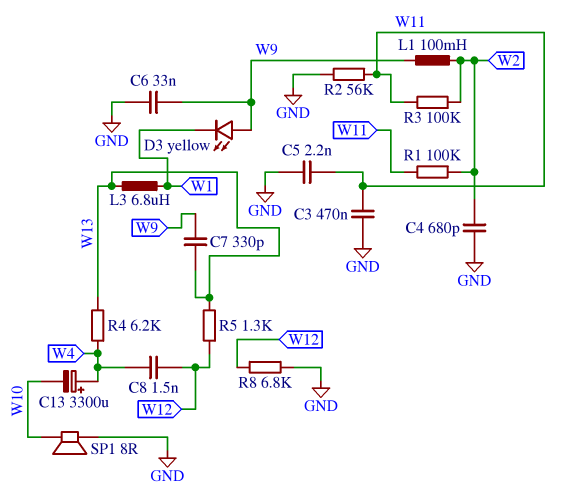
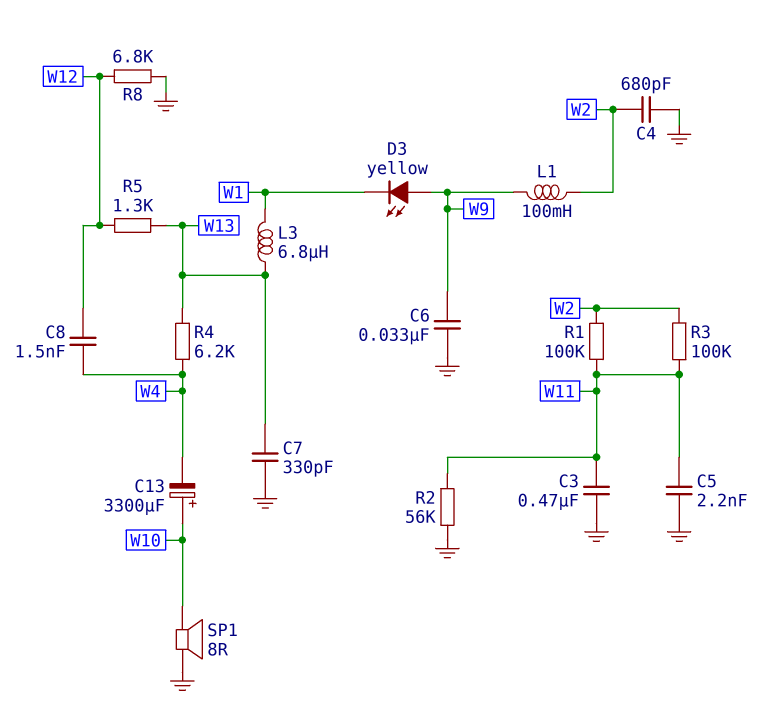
C7: 330pF (W9, W13) -> 330pF (GND, W13)
C13: 3300uF (plus W4, minus W10) -> 3300uF (plus W10, minus W4)

